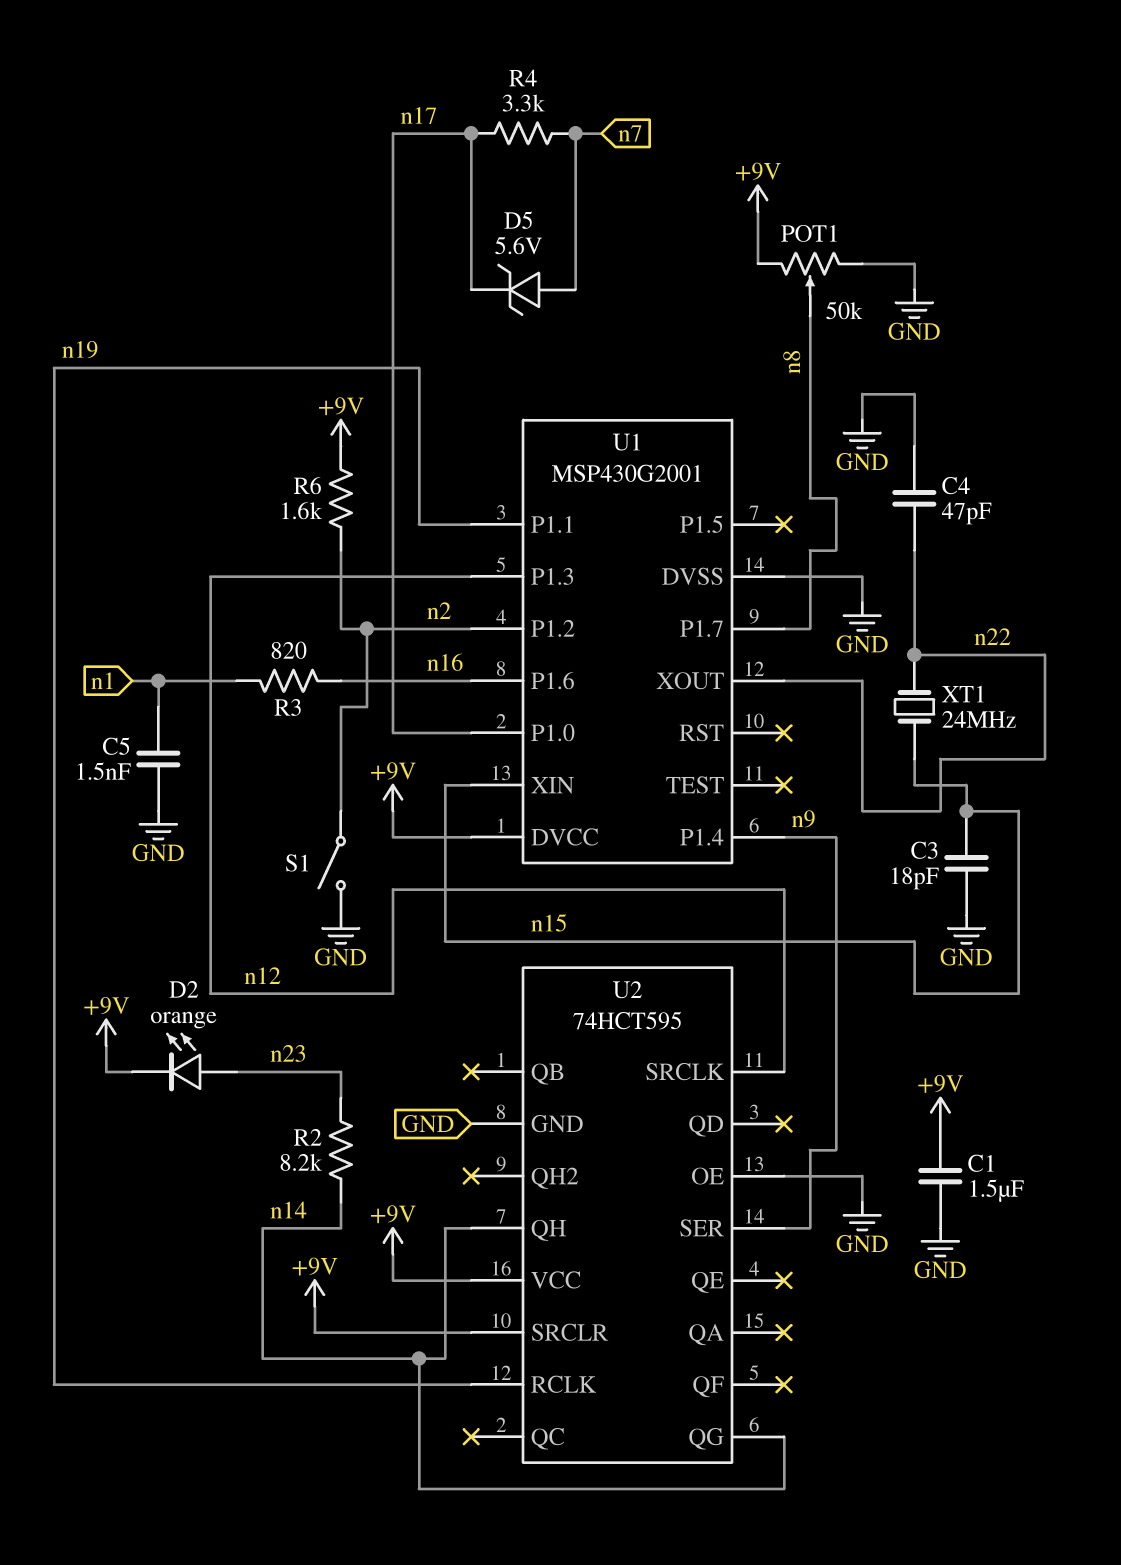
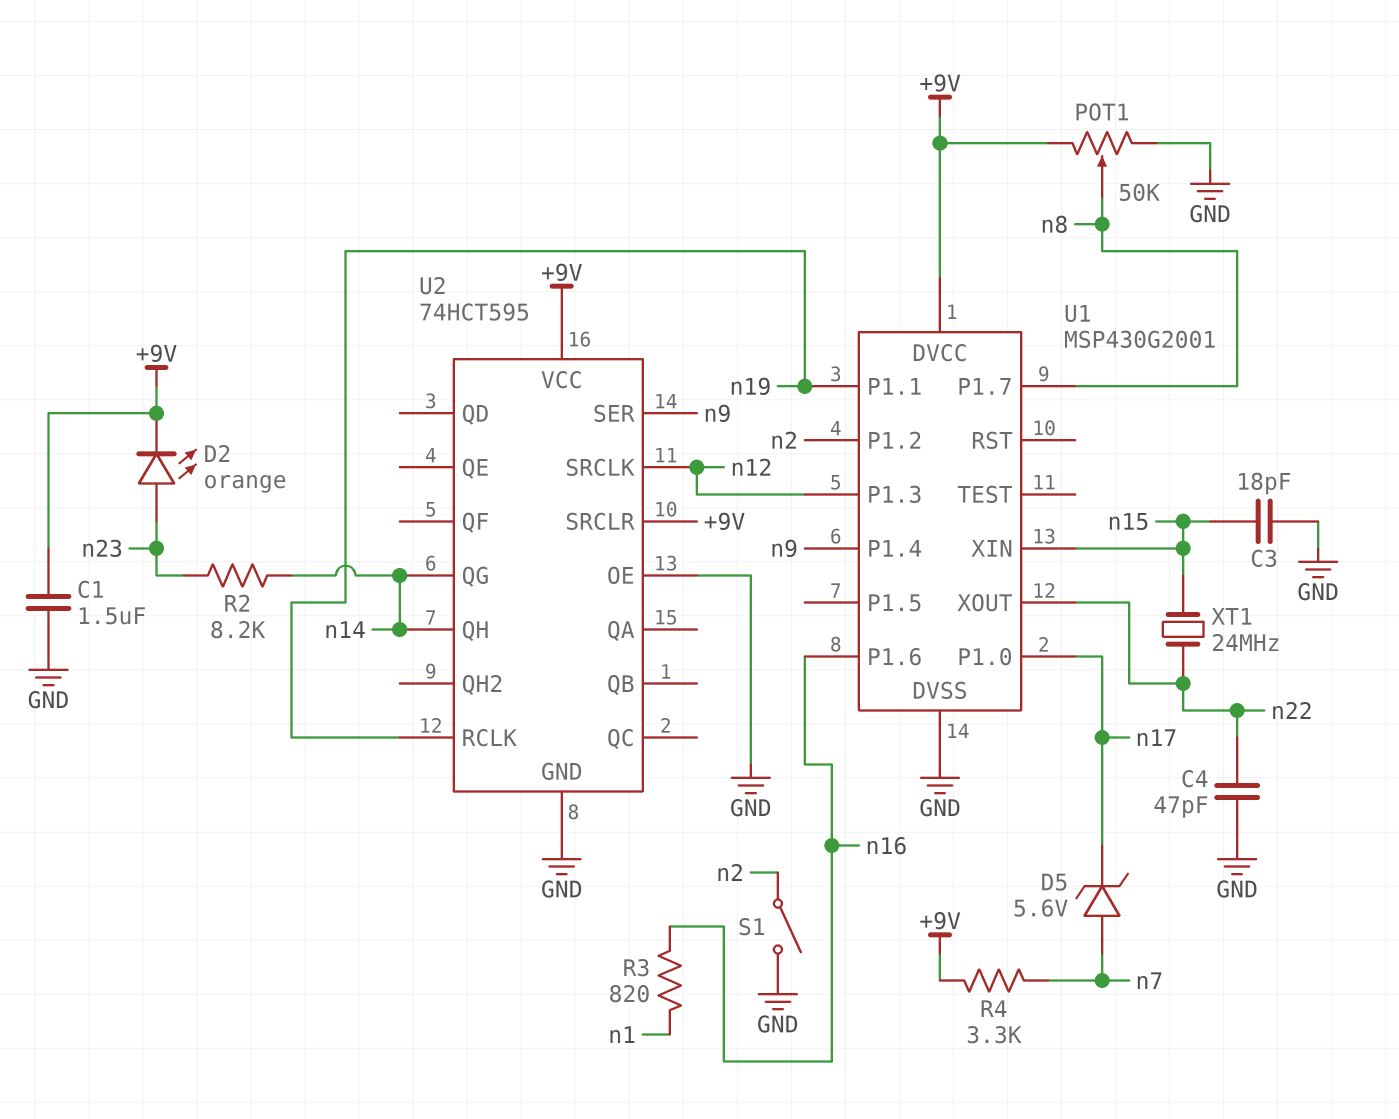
C5: 1.5nF (GND, n1) -> none
R4: 3.3k (n7, n17) -> 3.3k (+9V, n7)
R6: 1.6k (+9V, n2) -> none

